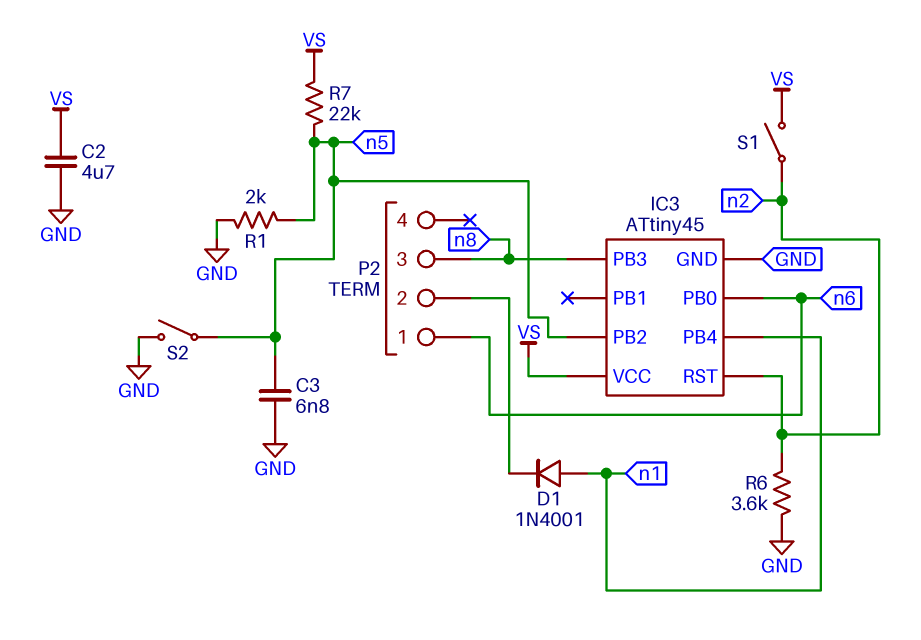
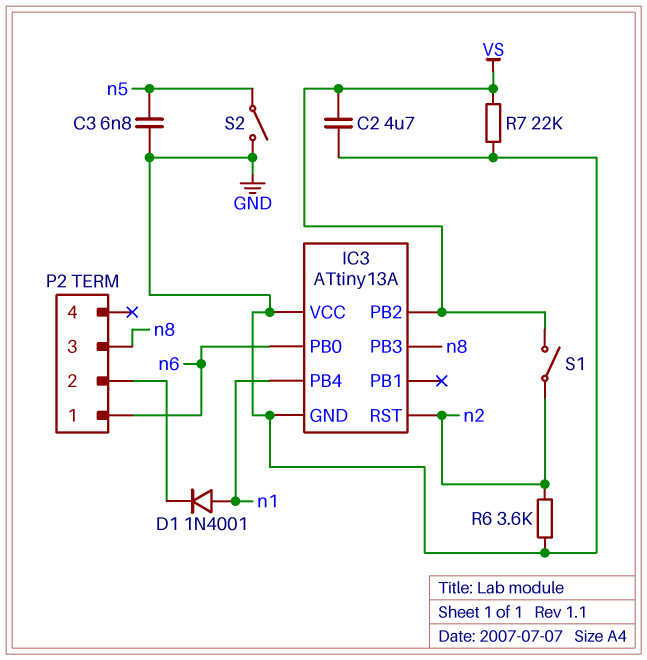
IC3: ATtiny45 -> ATtiny13A
IC3 pin PB2: n5 -> VS
IC3 pin VCC: VS -> GND
R1: 2k (GND, n5) -> none
R7: 22k (VS, n5) -> 22k (GND, VS)

